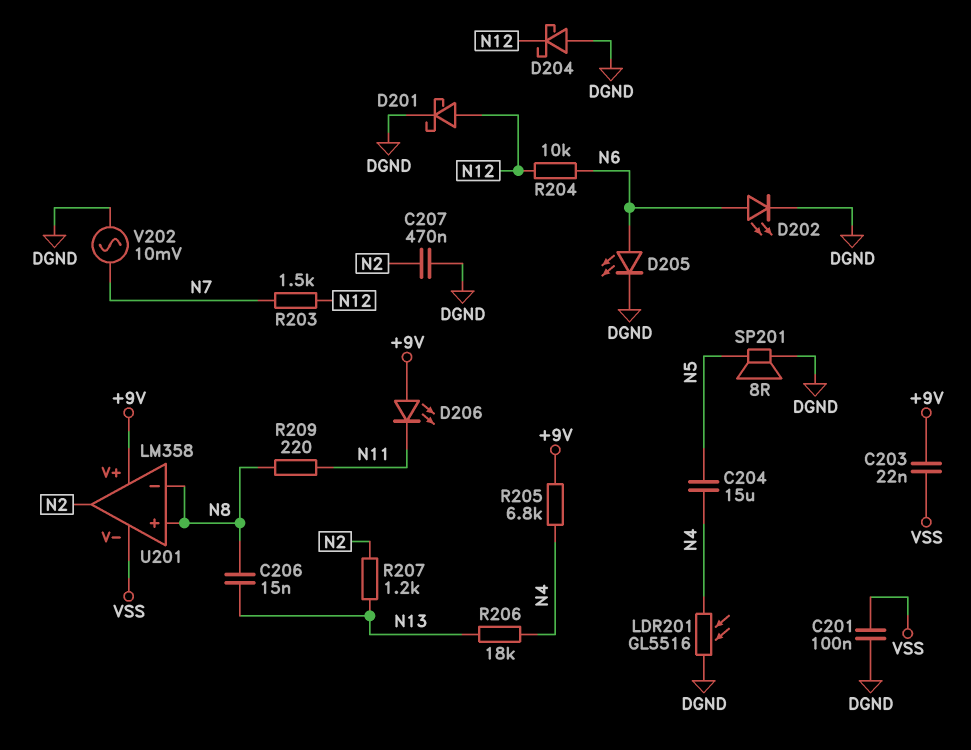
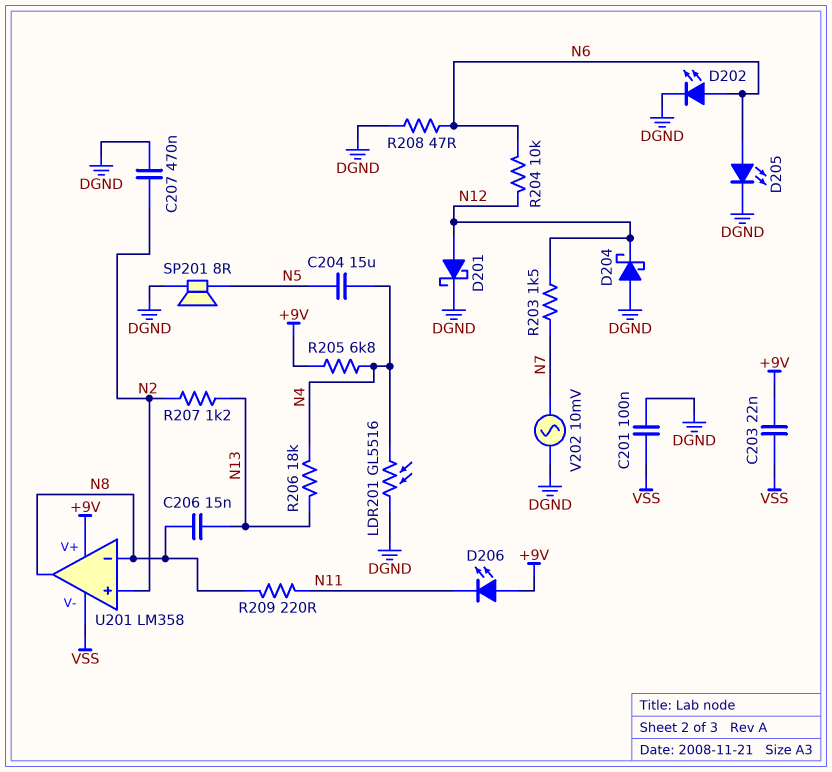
R208: none -> 47 (DGND, N6)
U201 pin in+: N8 -> N2
U201 pin out: N2 -> N8

